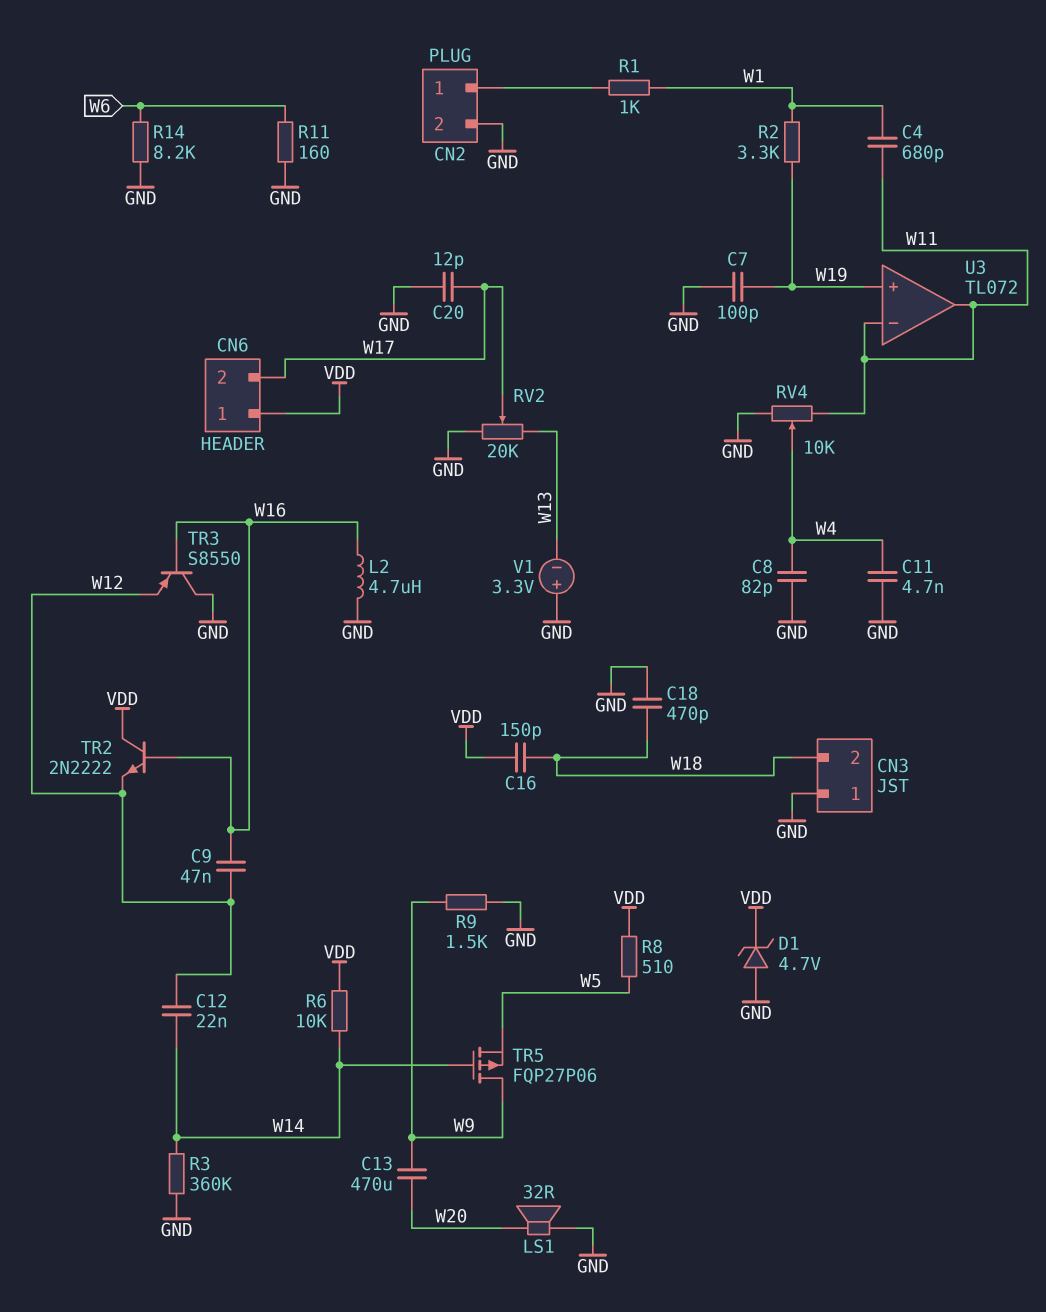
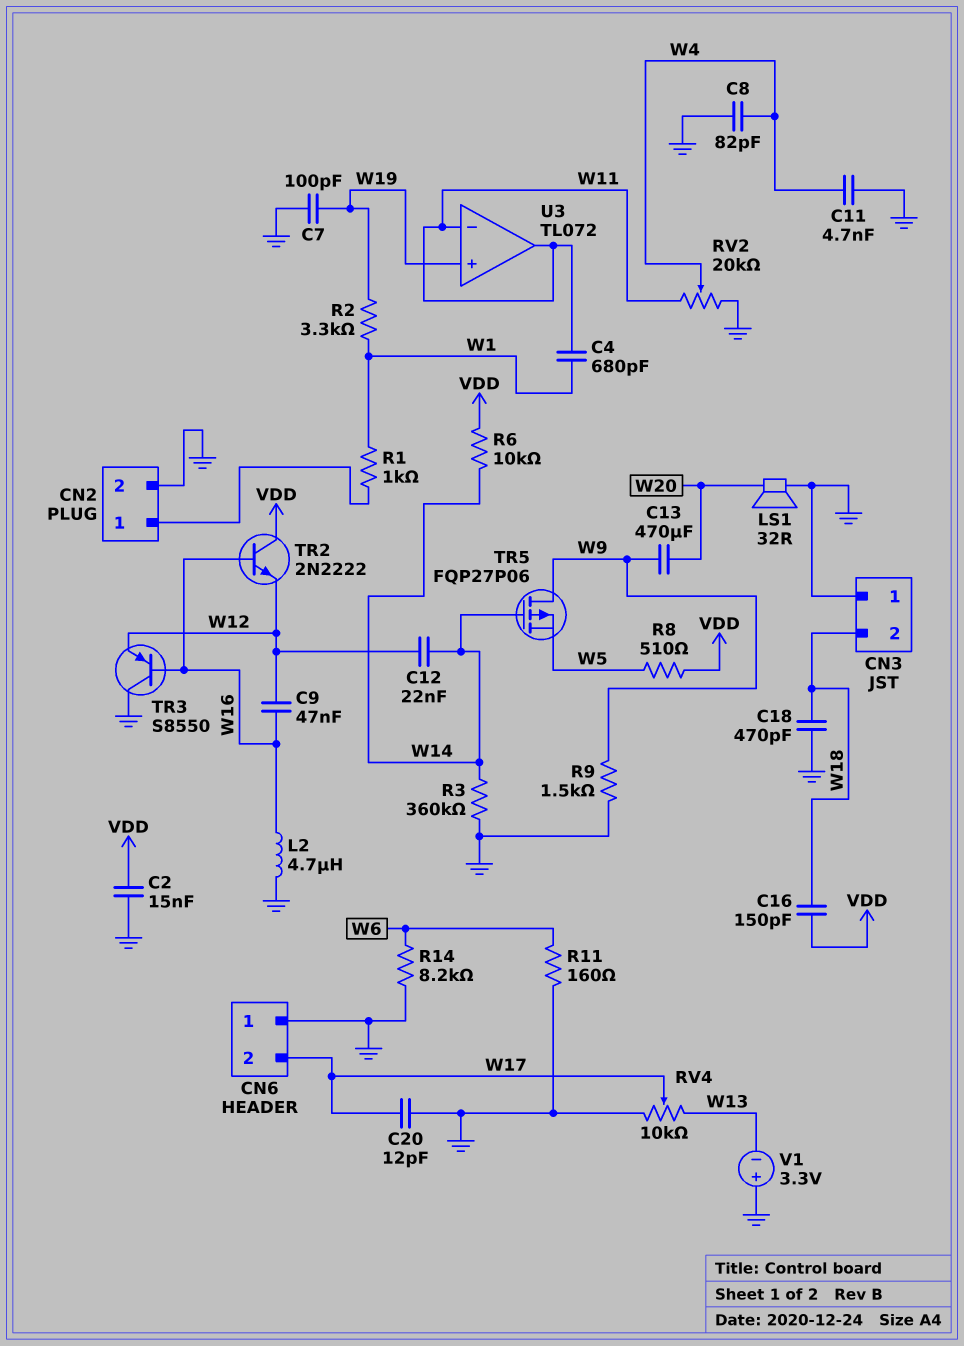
C2: none -> 15nF (GND, VDD)
CN6 pin 1: VDD -> GND
D1: zener 4.7V (A GND, K VDD) -> none
RV2: 20k (GND, W13, wiper W17) -> 20k (GND, W11, wiper W4)
RV4: 10k (GND, W11, wiper W4) -> 10k (GND, W13, wiper W17)

